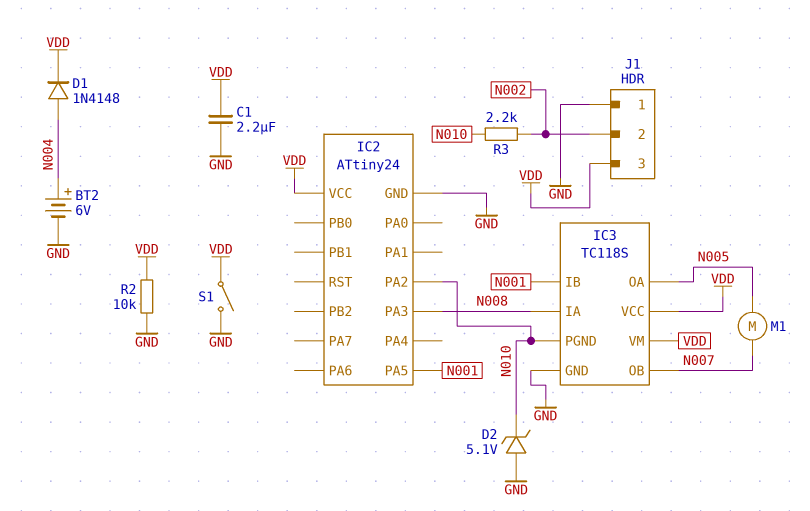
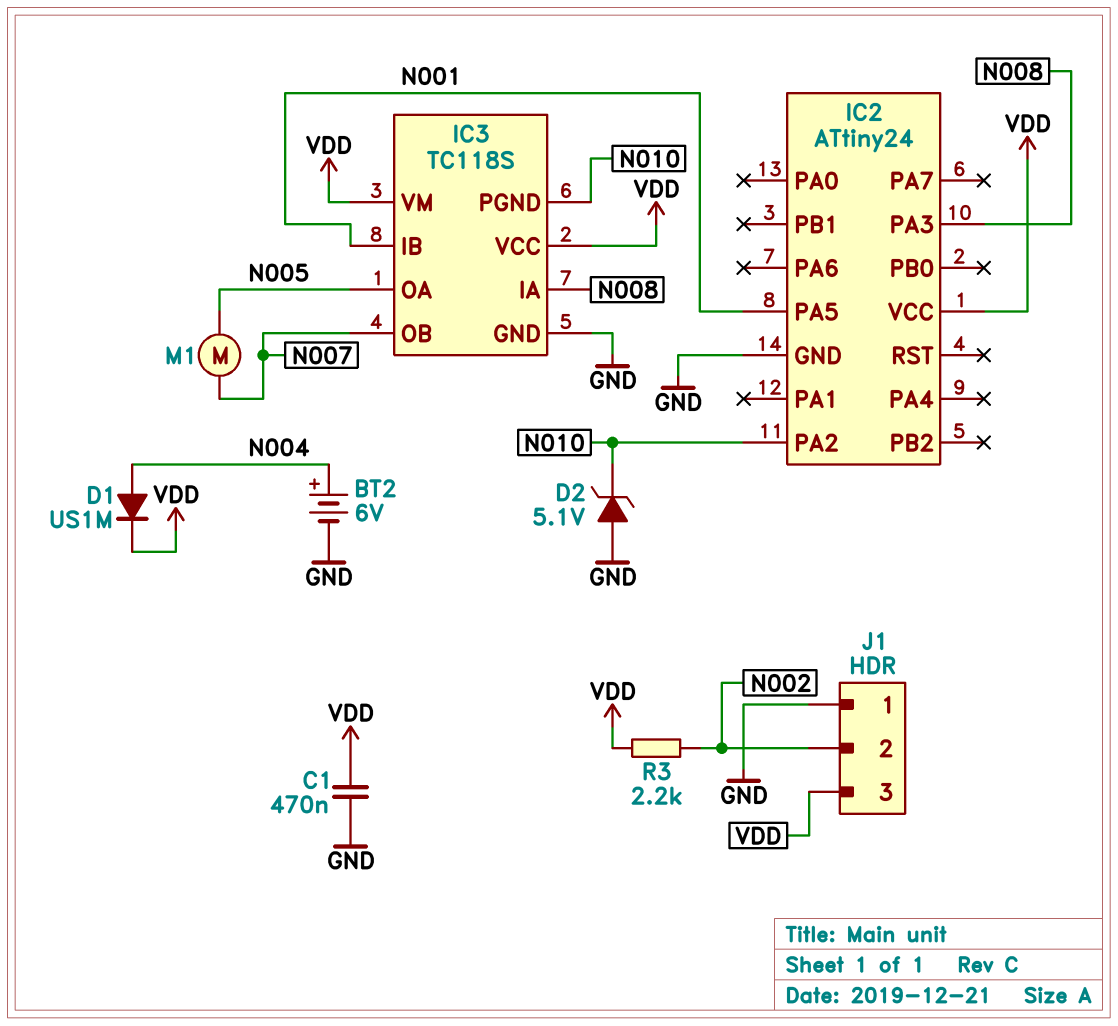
C1: 2.2uF (GND, VDD) -> 470nF (GND, VDD)
D1: diode 1N4148 (A N004, K VDD) -> diode US1M (A N004, K VDD)
R2: 10k (GND, VDD) -> none
R3: 2.2k (N002, N010) -> 2.2k (N002, VDD)
S1: switch (GND, VDD) -> none

